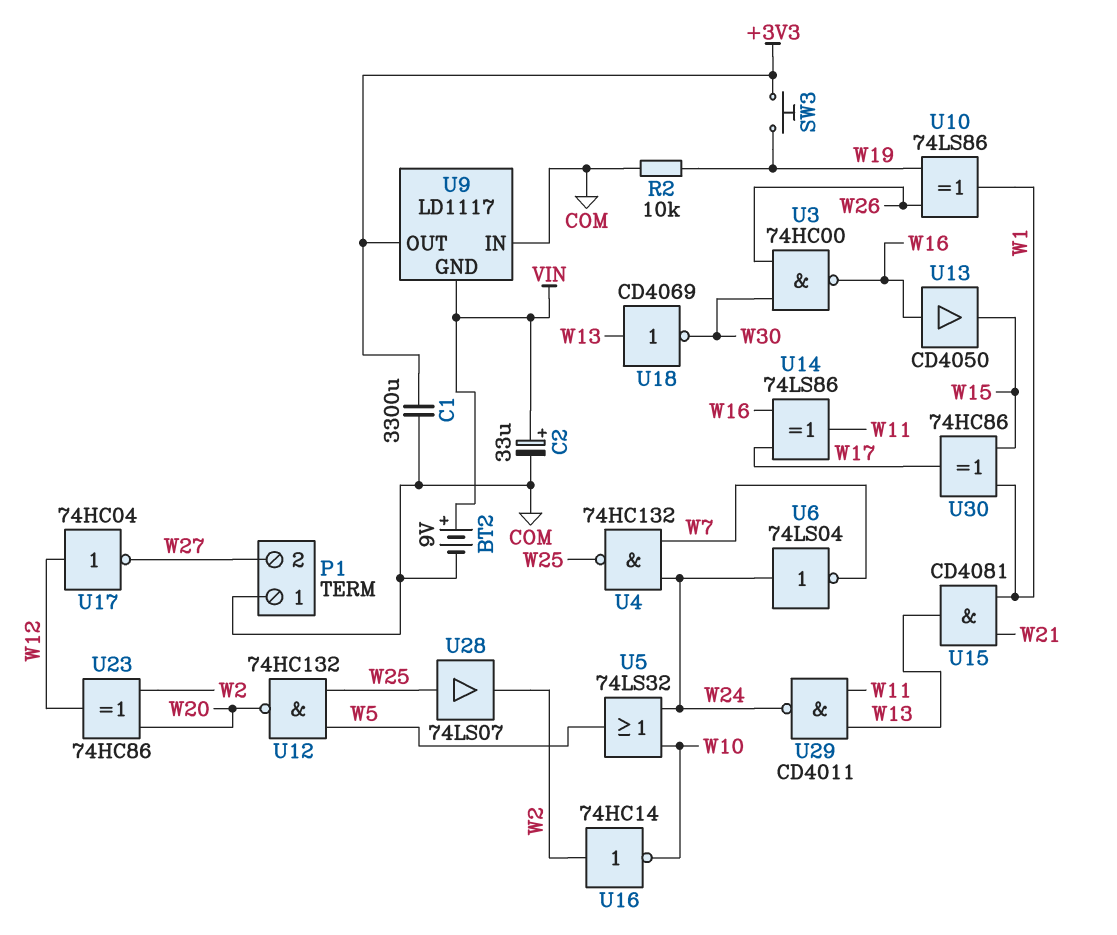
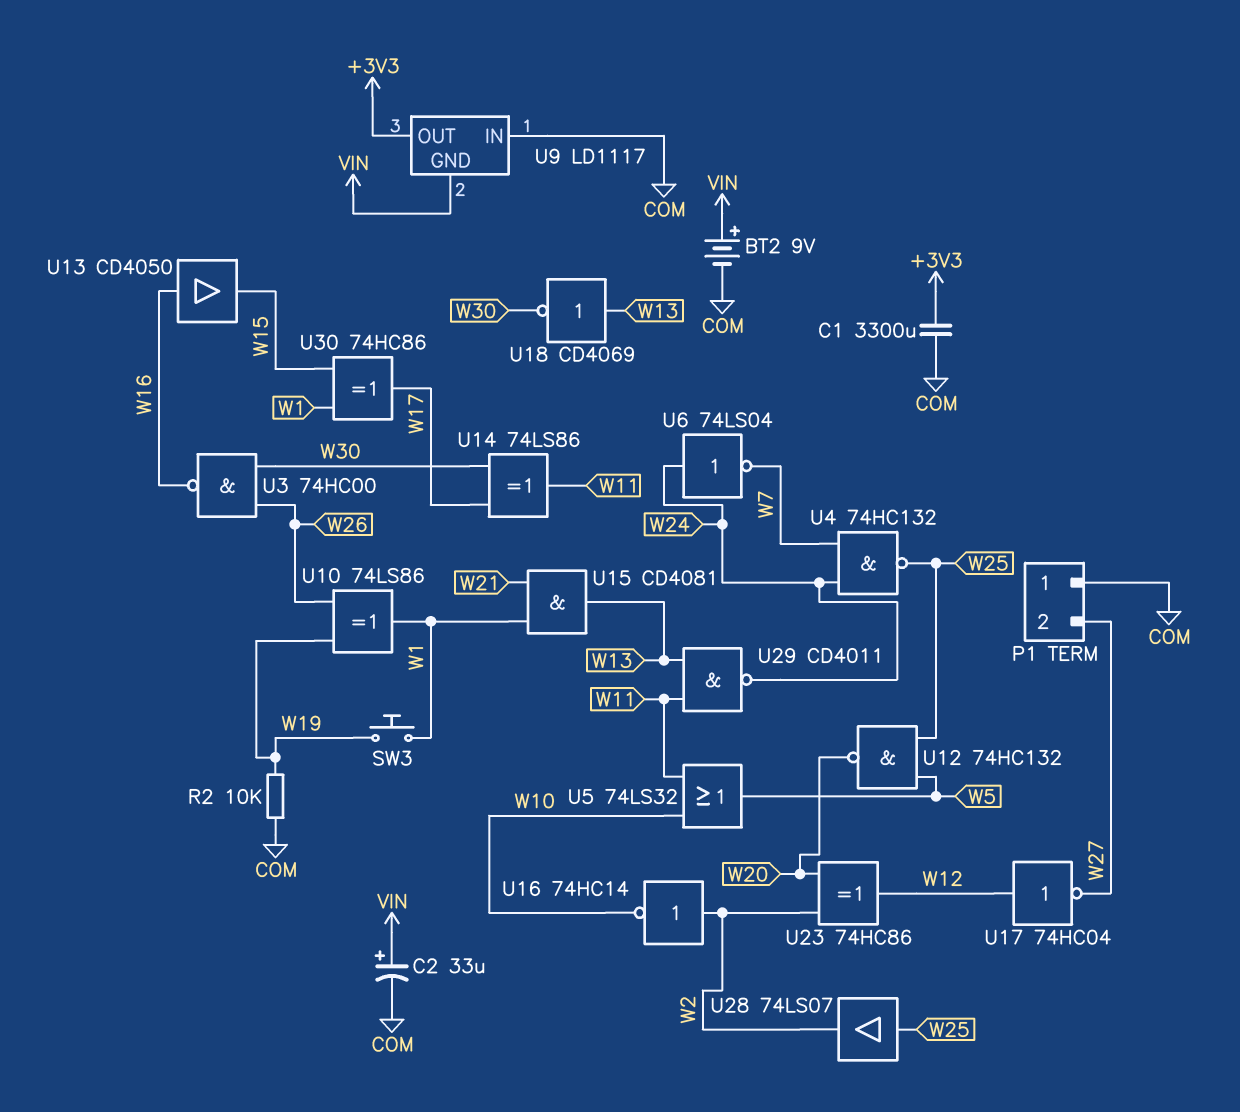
SW3: button (+3V3, W19) -> button (W1, W19)
U5: OR 74LS32 (in W10, in W24, out W5) -> OR 74LS32 (in W10, in W11, out W5)
U14: XOR 74LS86 (in W16, in W17, out W11) -> XOR 74LS86 (in W17, in W30, out W11)

